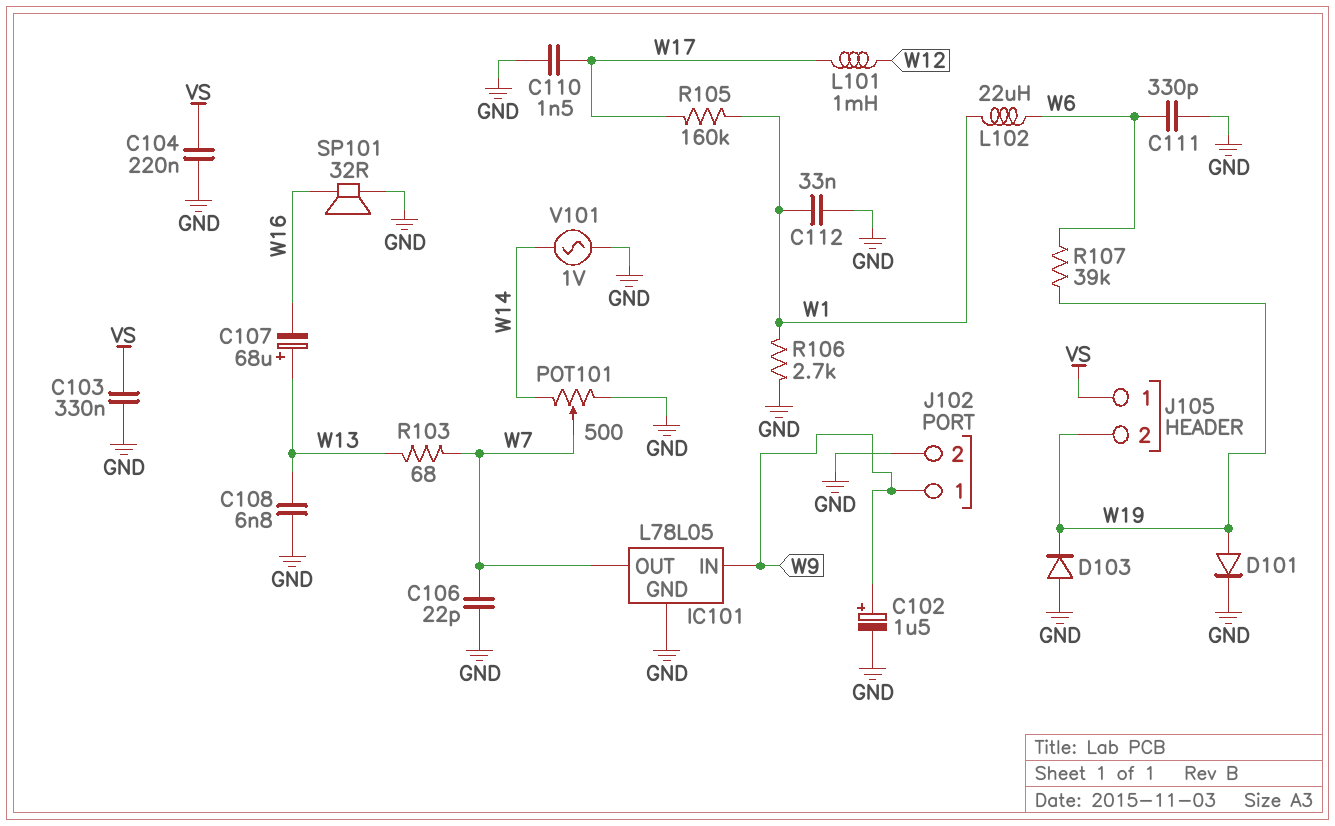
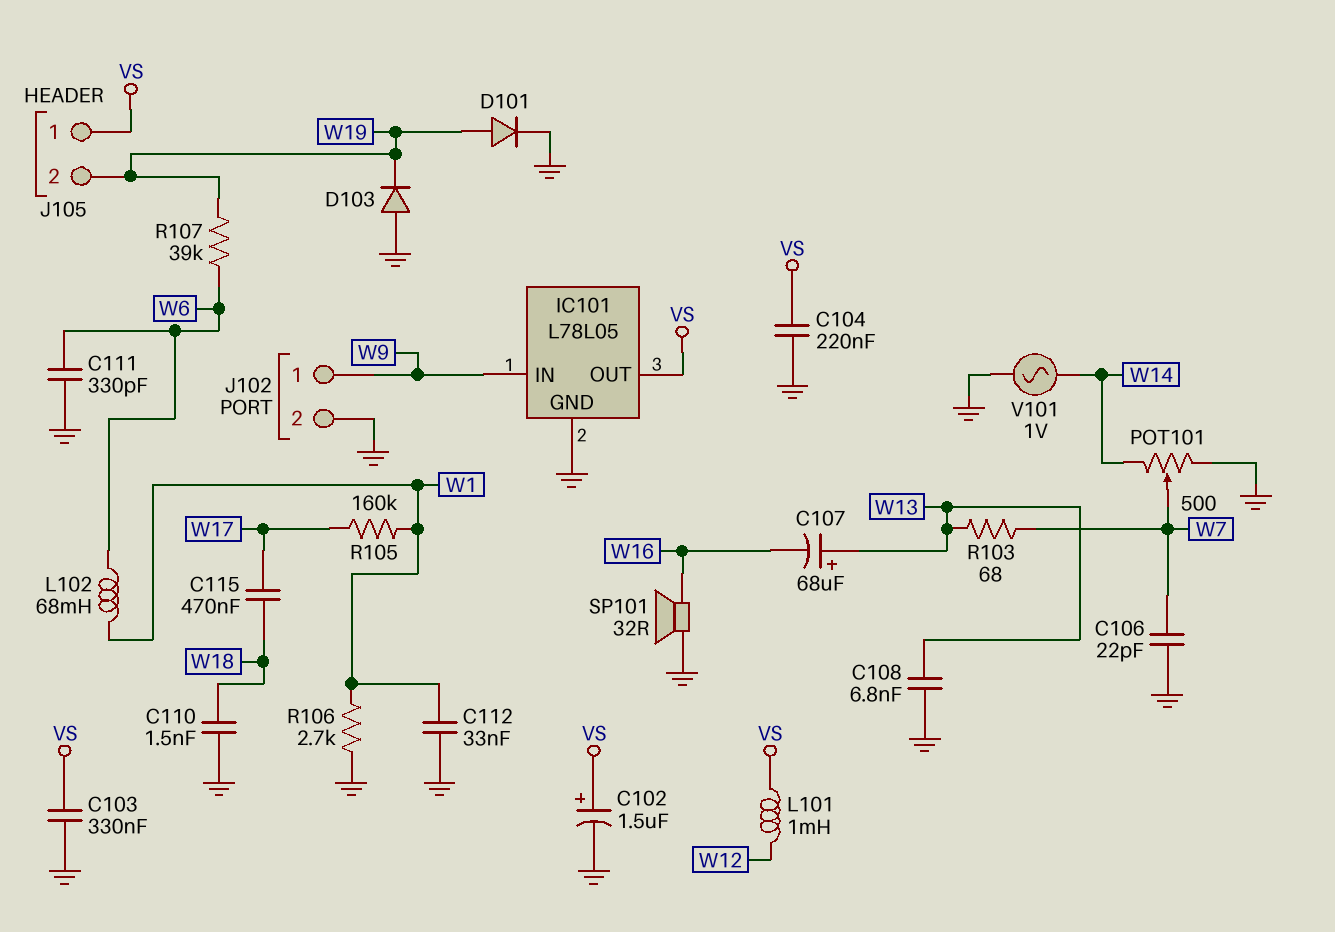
C102: 1.5uF (plus W9, minus GND) -> 1.5uF (plus VS, minus GND)
C110: 1.5nF (GND, W17) -> 1.5nF (GND, W18)
C115: none -> 470nF (W17, W18)
IC101 pin OUT: W7 -> VS
L101: 1mH (W12, W17) -> 1mH (VS, W12)
L102: 22uH (W1, W6) -> 68mH (W1, W6)

